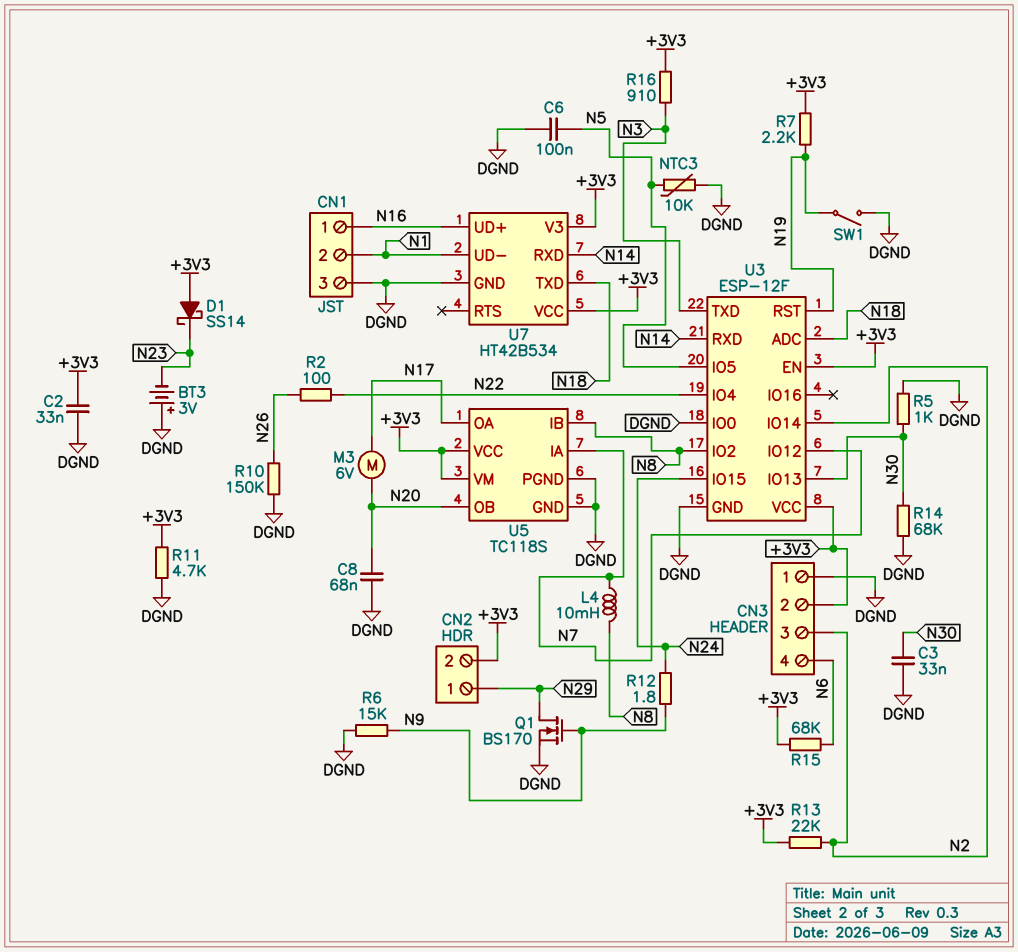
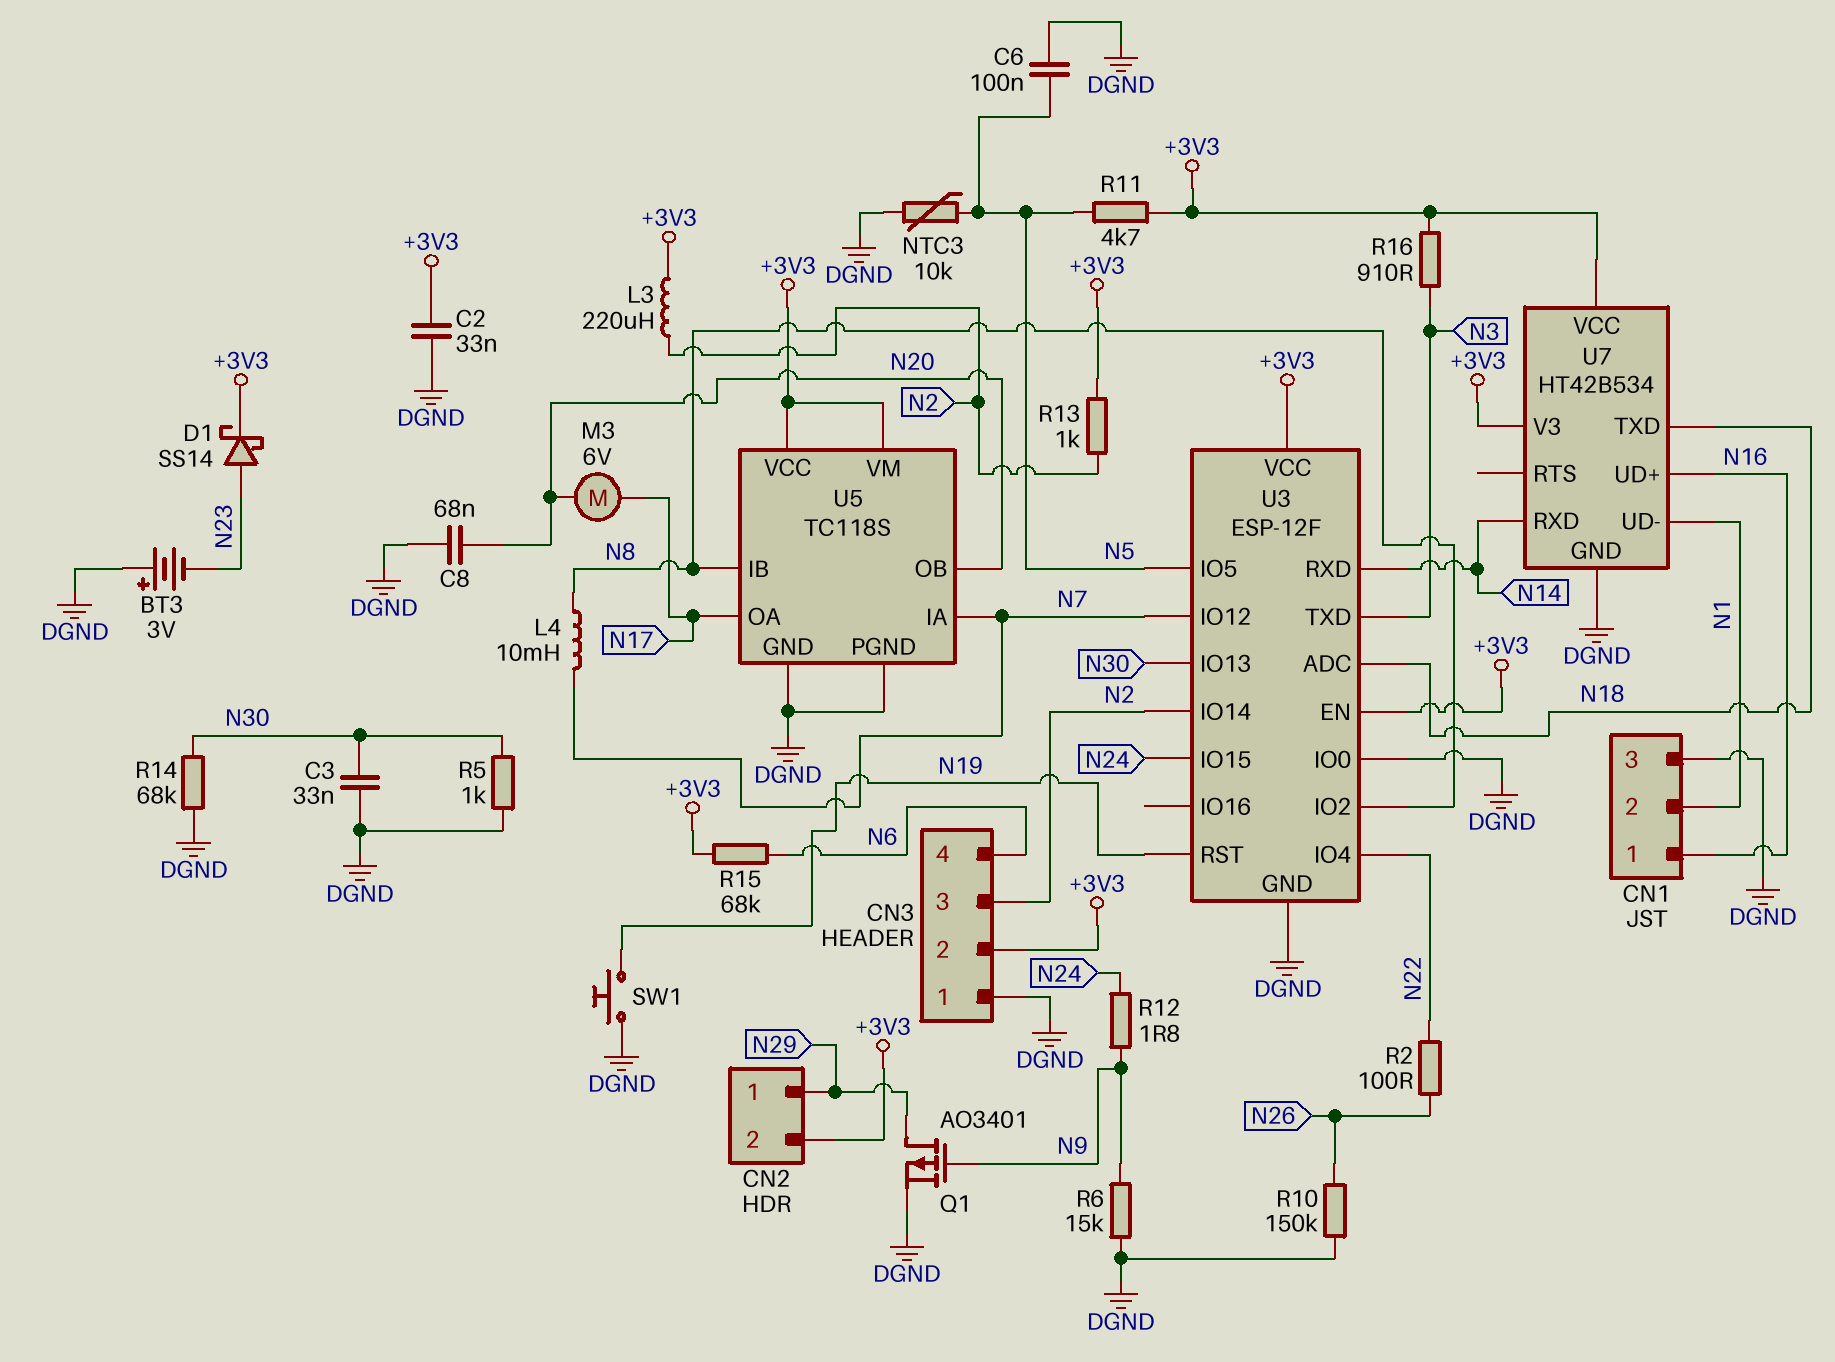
D1: schottky SS14 (A +3V3, K N23) -> schottky SS14 (A N23, K +3V3)
L3: none -> 220uH (+3V3, N2)
Q1: NMOS BS170 (G N9, D N29, S DGND) -> PMOS AO3401 (G N9, D N29, S DGND)
R7: 2.2k (+3V3, N19) -> none
R11: 4.7k (+3V3, DGND) -> 4.7k (+3V3, N5)
R13: 22k (+3V3, N2) -> 1k (+3V3, N2)
SW1: switch (DGND, N19) -> button (DGND, N19)

